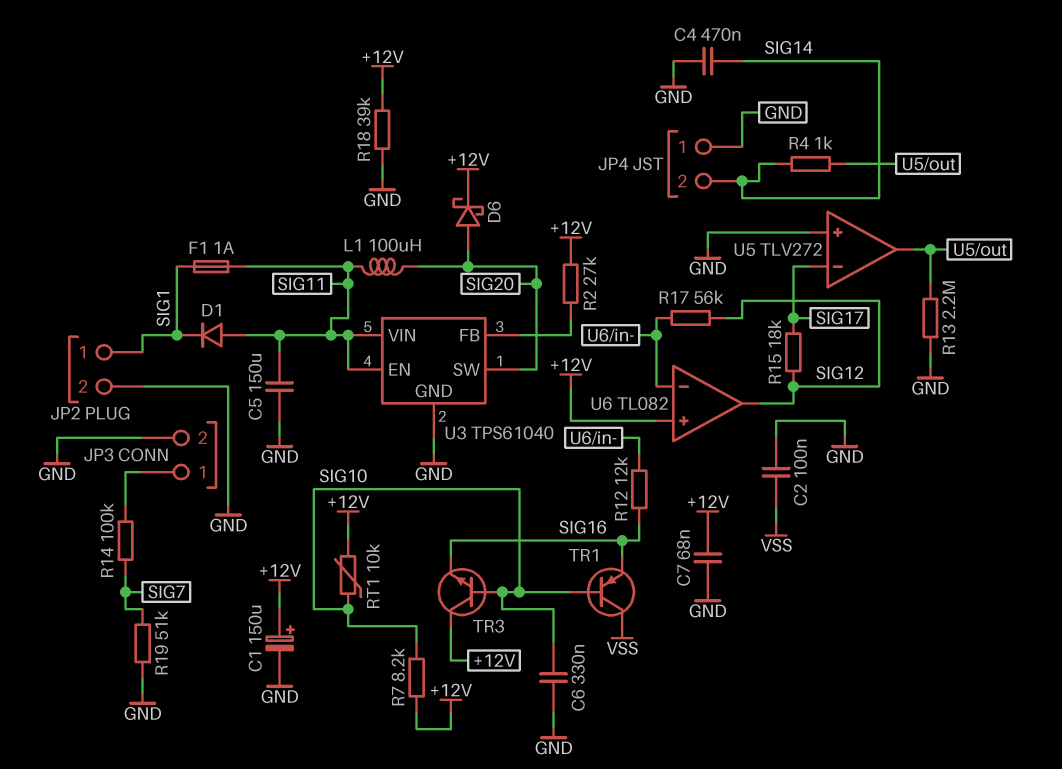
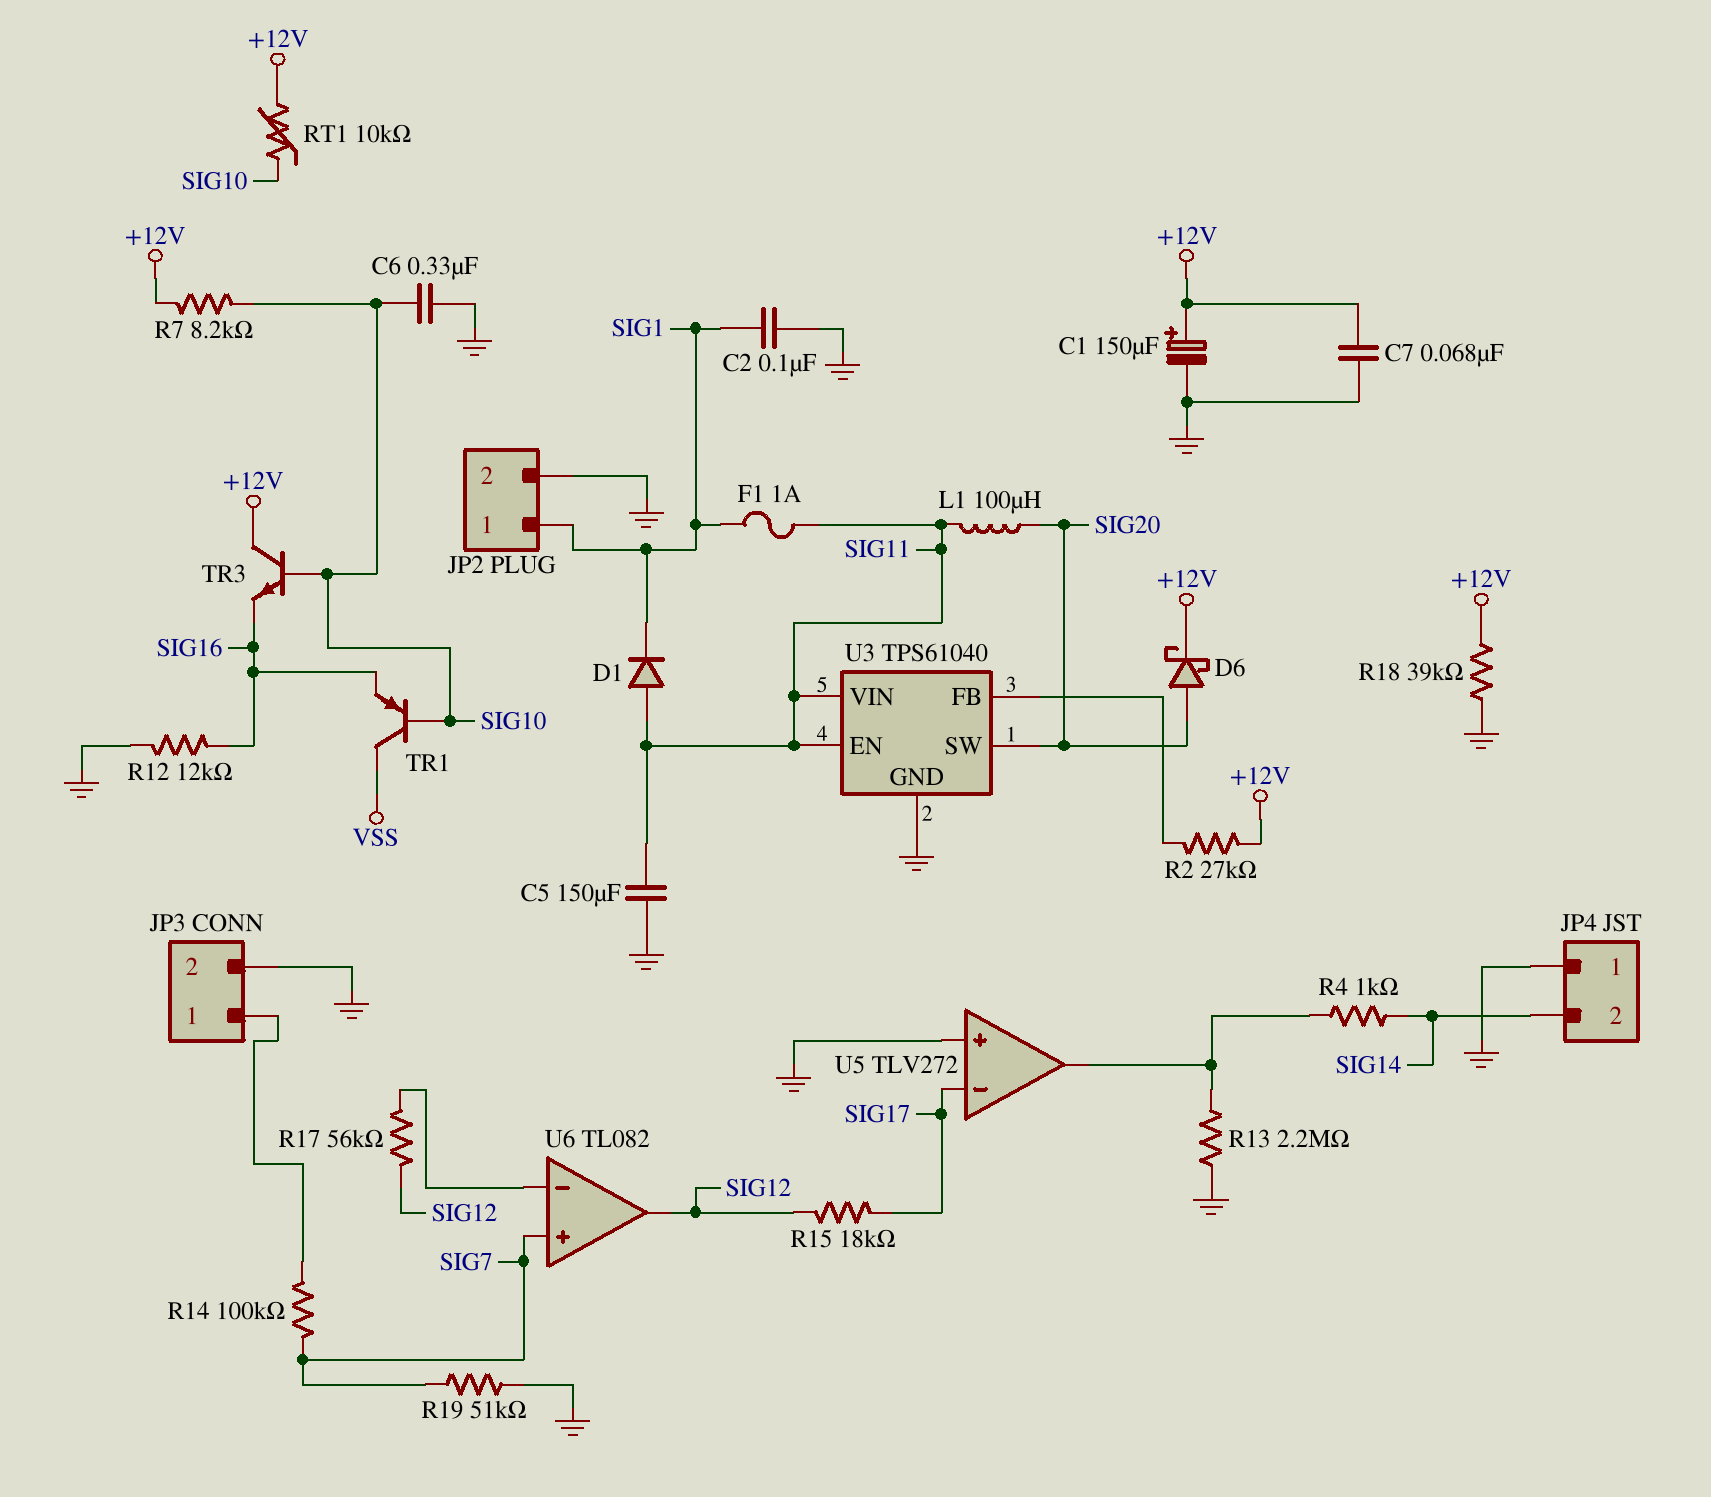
C2: 100nF (GND, VSS) -> 100nF (GND, SIG1)
C4: 470nF (GND, SIG14) -> none
R12: 12k (SIG16, U6/in-) -> 12k (GND, SIG16)
U6 pin in+: +12V -> SIG7

